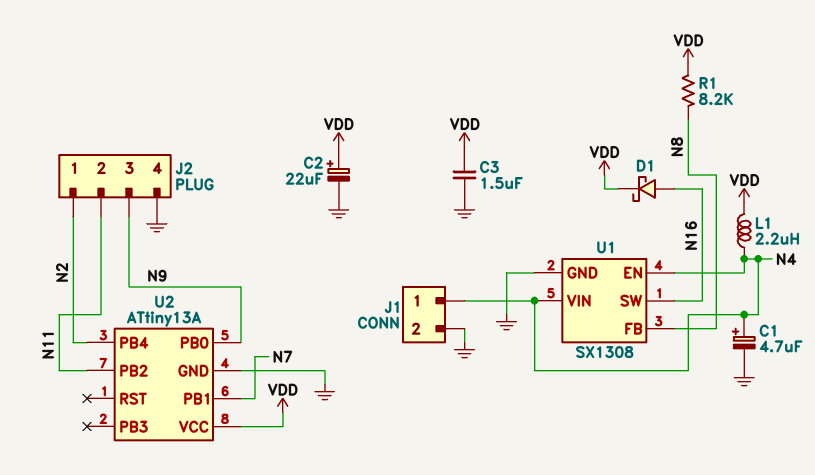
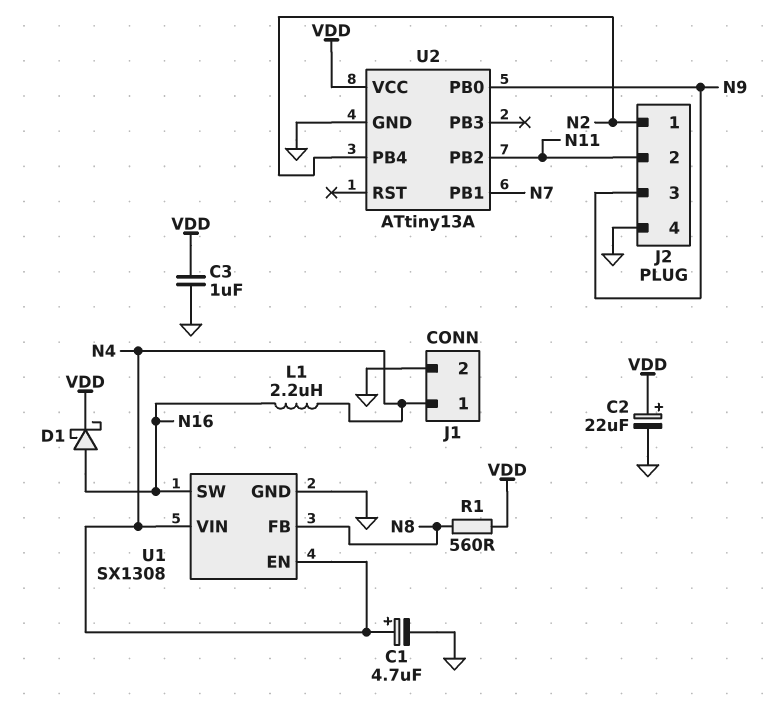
C3: 1.5uF (GND, VDD) -> 1uF (GND, VDD)
L1: 2.2uH (N4, VDD) -> 2.2uH (N4, N16)
R1: 8.2k (N8, VDD) -> 560 (N8, VDD)

